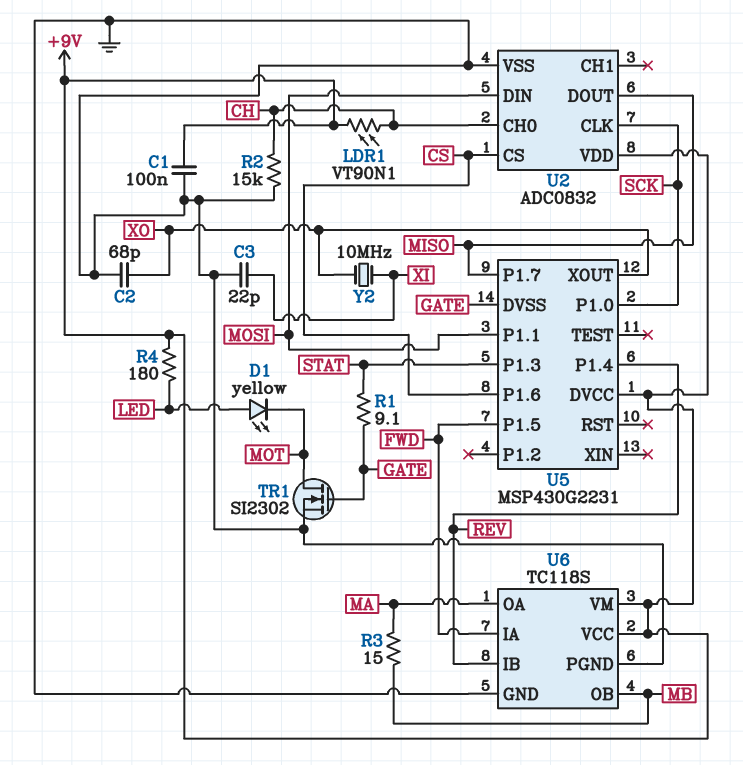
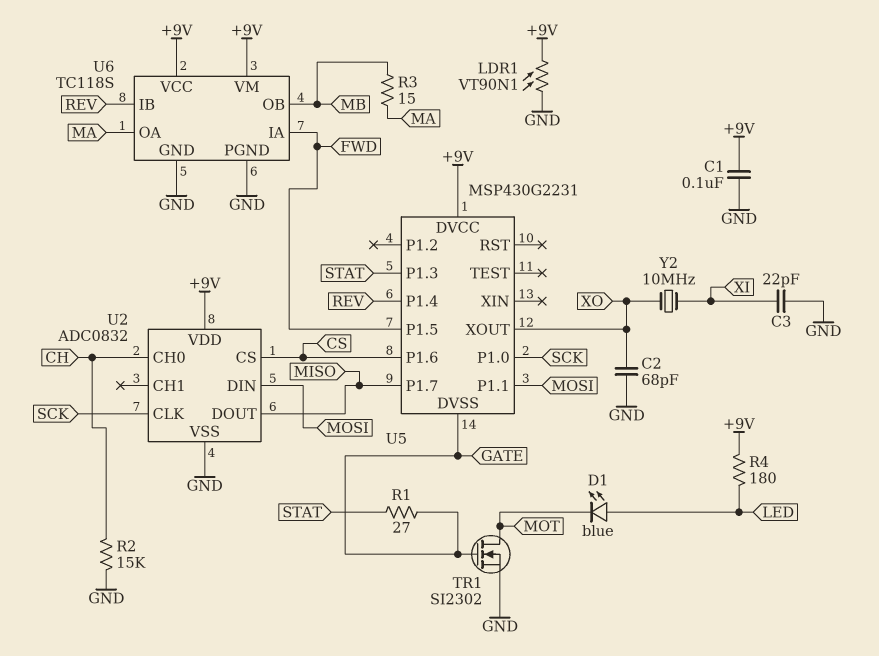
D1: LED yellow (A LED, K MOT) -> LED blue (A LED, K MOT)
LDR1: VT90N1 (+9V, CH) -> VT90N1 (+9V, GND)
R1: 9.1 (GATE, STAT) -> 27 (GATE, STAT)

